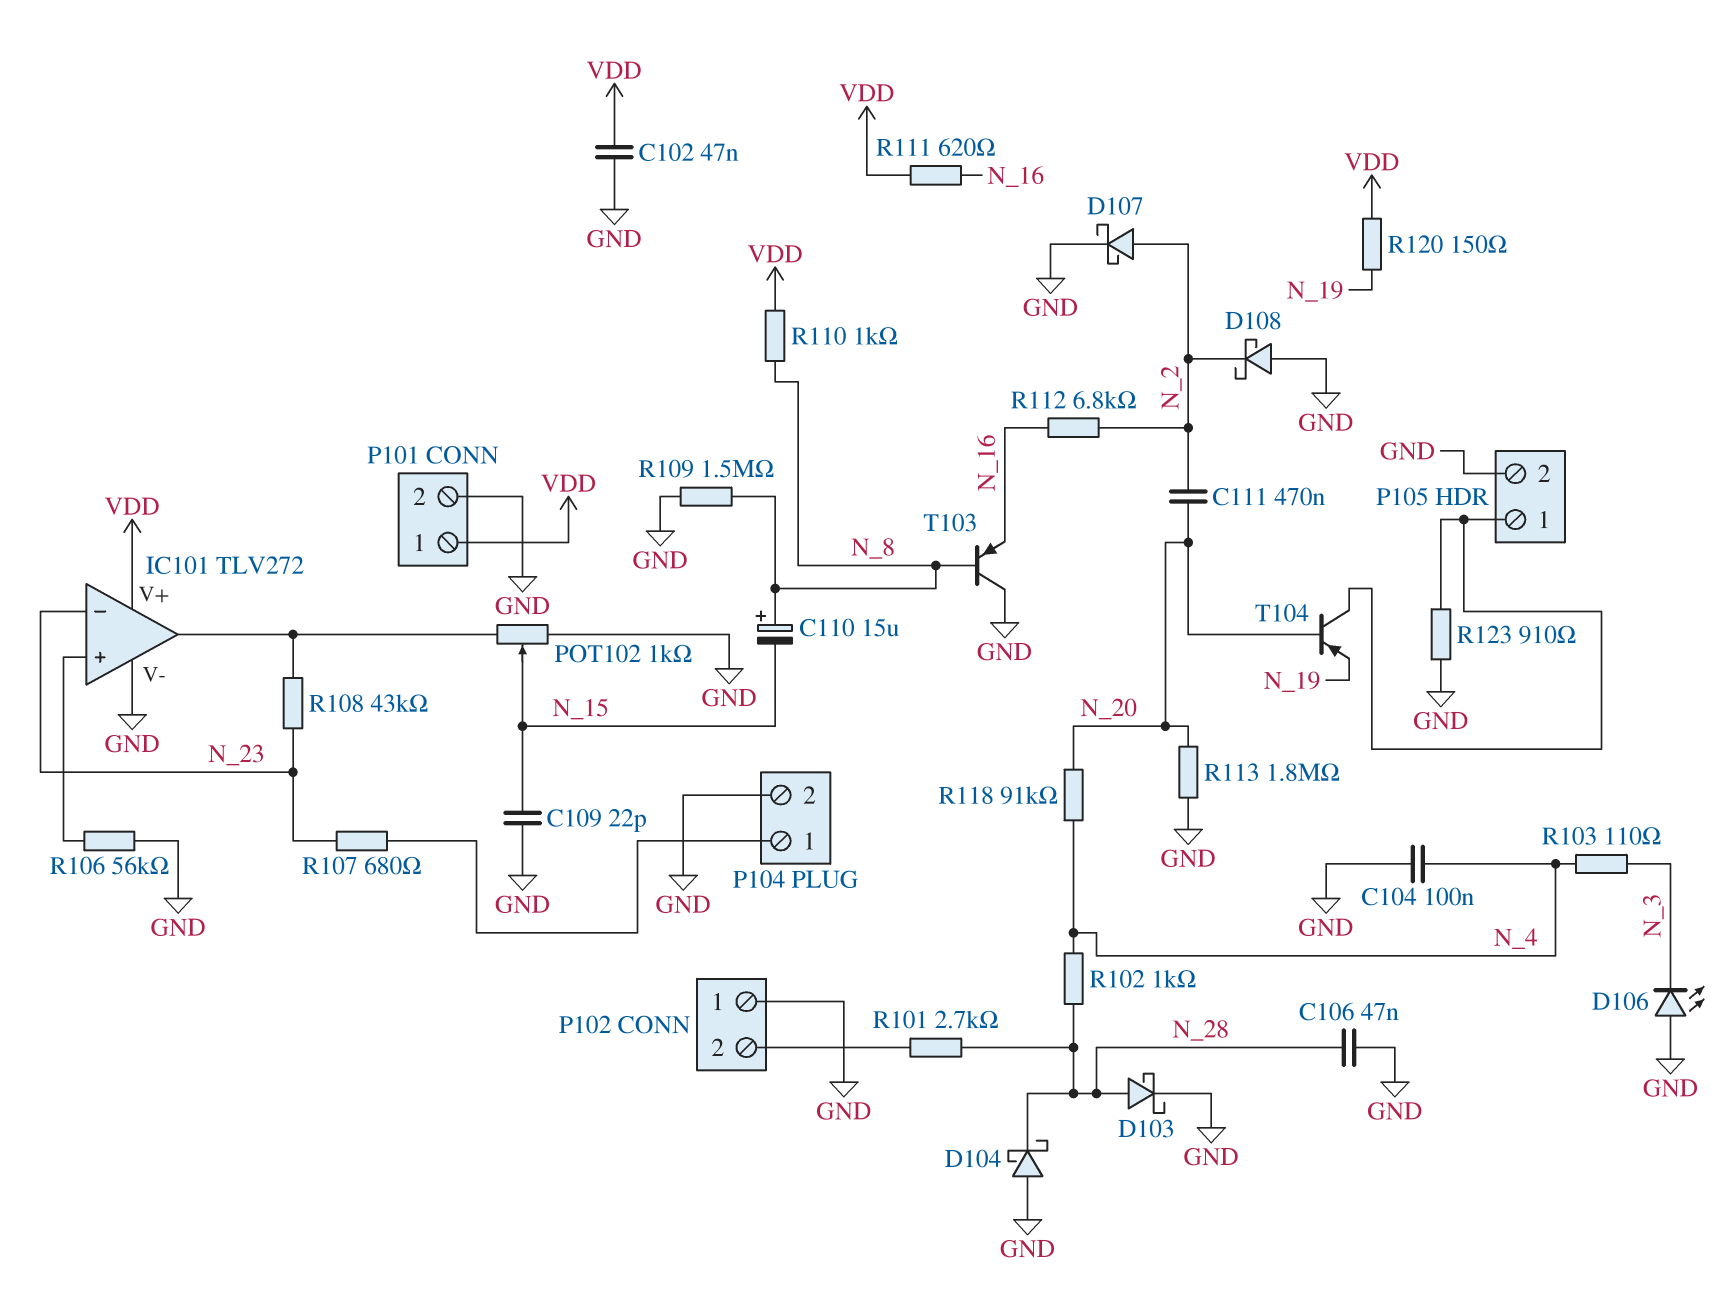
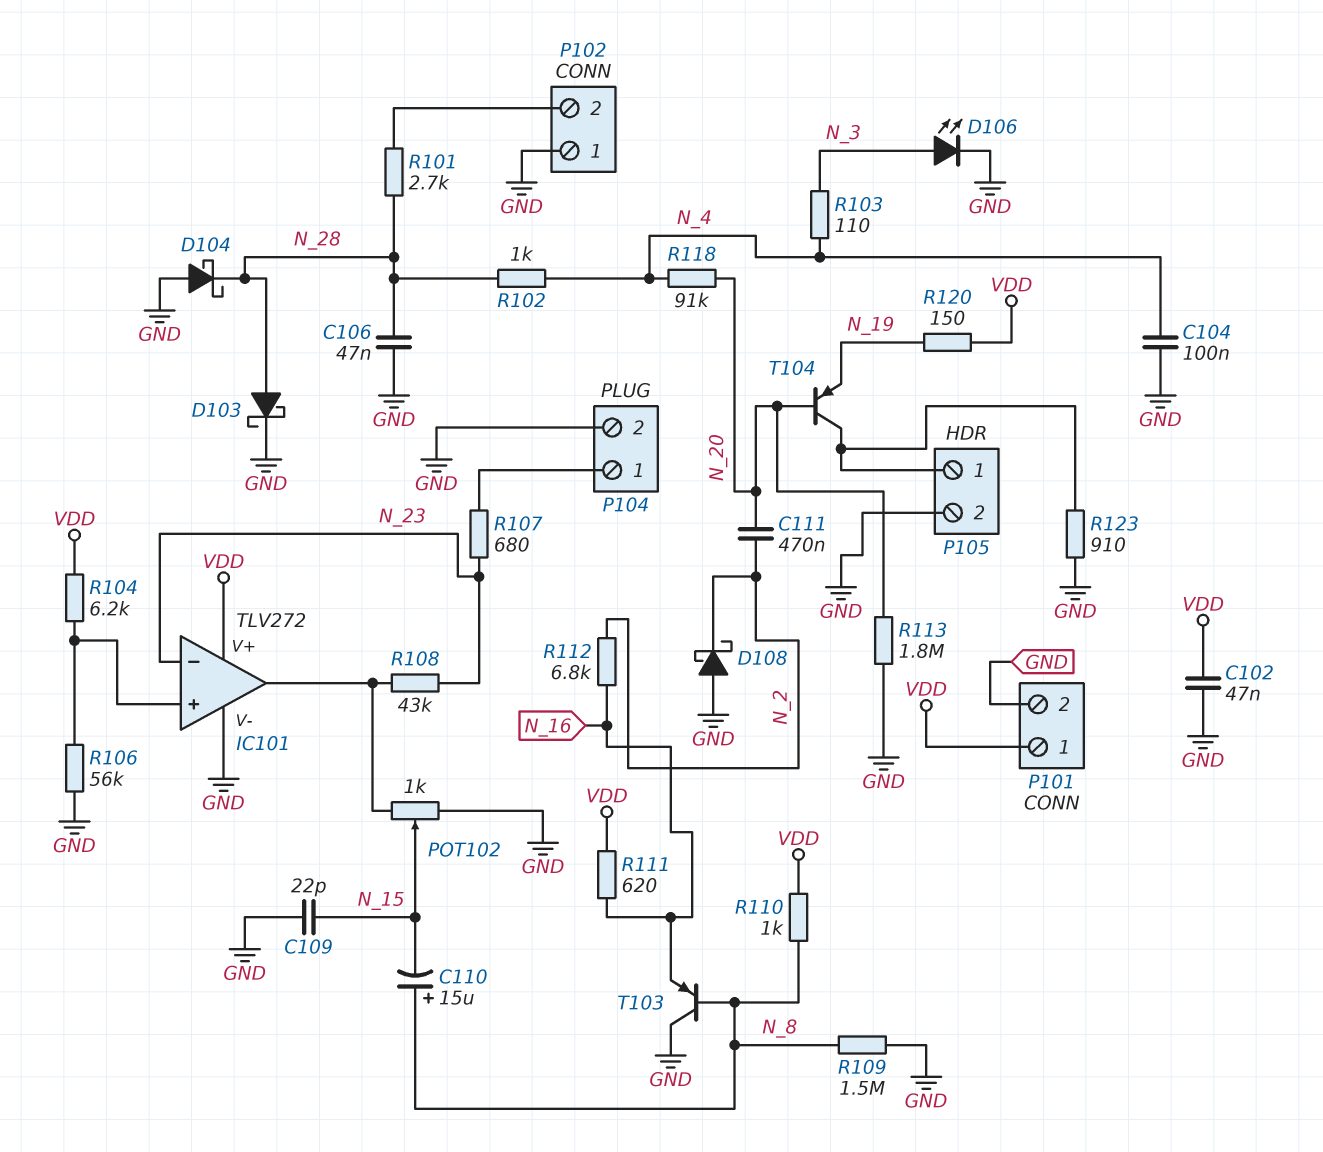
D106: LED (A GND, K N_3) -> LED (A N_3, K GND)
D107: schottky (A N_2, K GND) -> none
R104: none -> 6.2k (IC101/in+, VDD)

